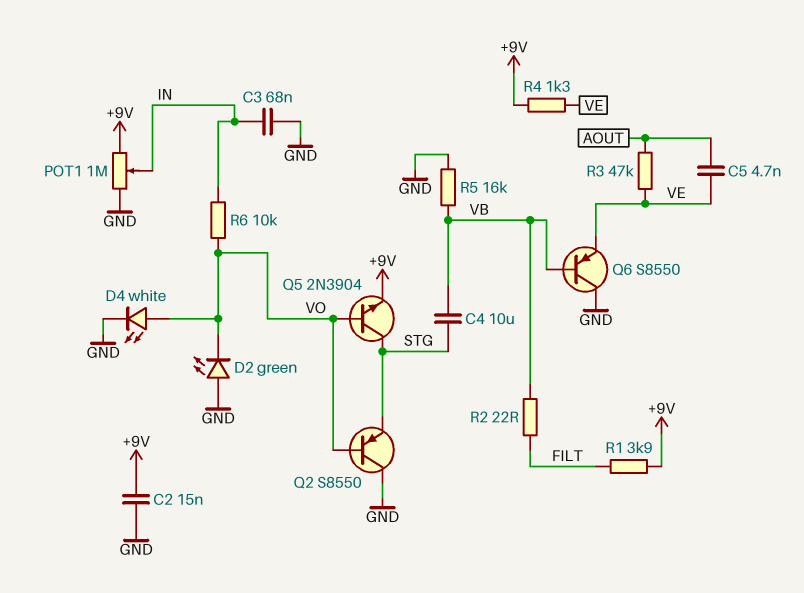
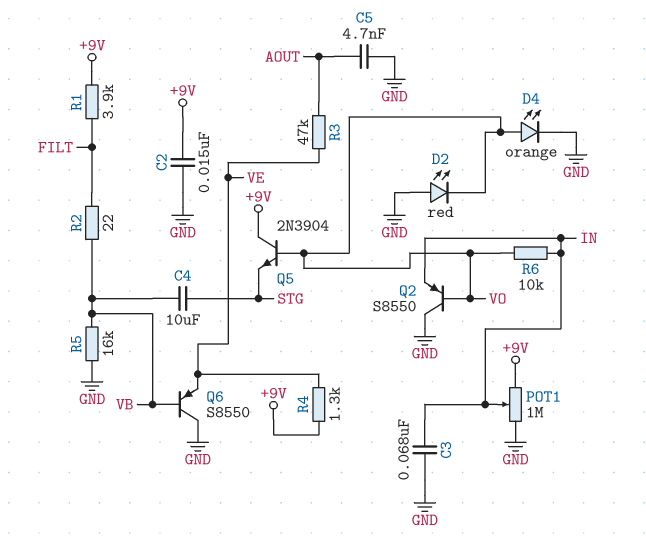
C5: 4.7nF (AOUT, VE) -> 4.7nF (AOUT, GND)
D2: LED green (A GND, K VO) -> LED red (A GND, K VO)
D4: LED white (A VO, K GND) -> LED orange (A VO, K GND)
Q2: PNP S8550 (B VO, C GND, E STG) -> PNP S8550 (B VO, C GND, E IN)
Q5: NPN 2N3904 (B VO, C STG, E +9V) -> NPN 2N3904 (B VO, C +9V, E STG)

